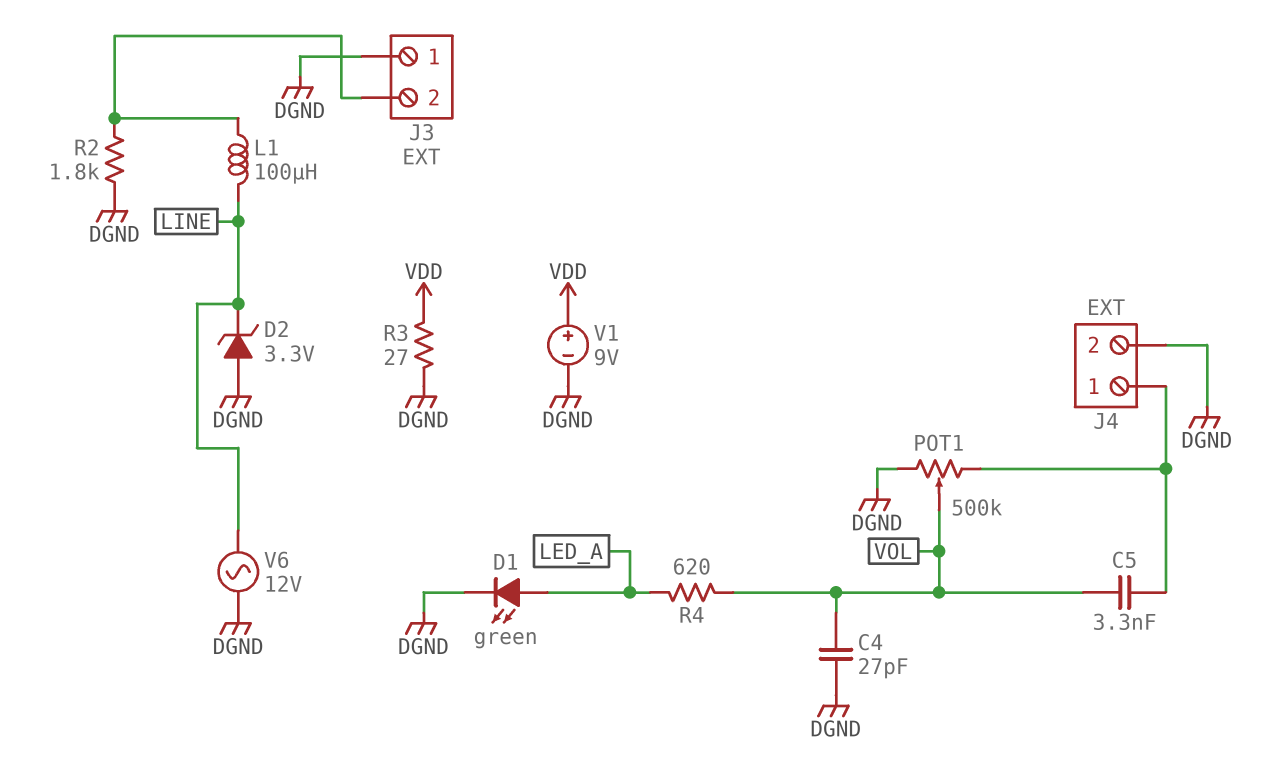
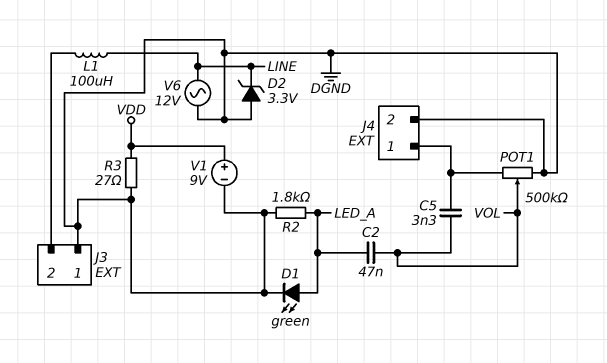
C2: none -> 47nF (LED_A, VOL)
C4: 27pF (DGND, VOL) -> none
R2: 1.8k (DGND, J3/2) -> 1.8k (DGND, LED_A)
R4: 620 (LED_A, VOL) -> none

